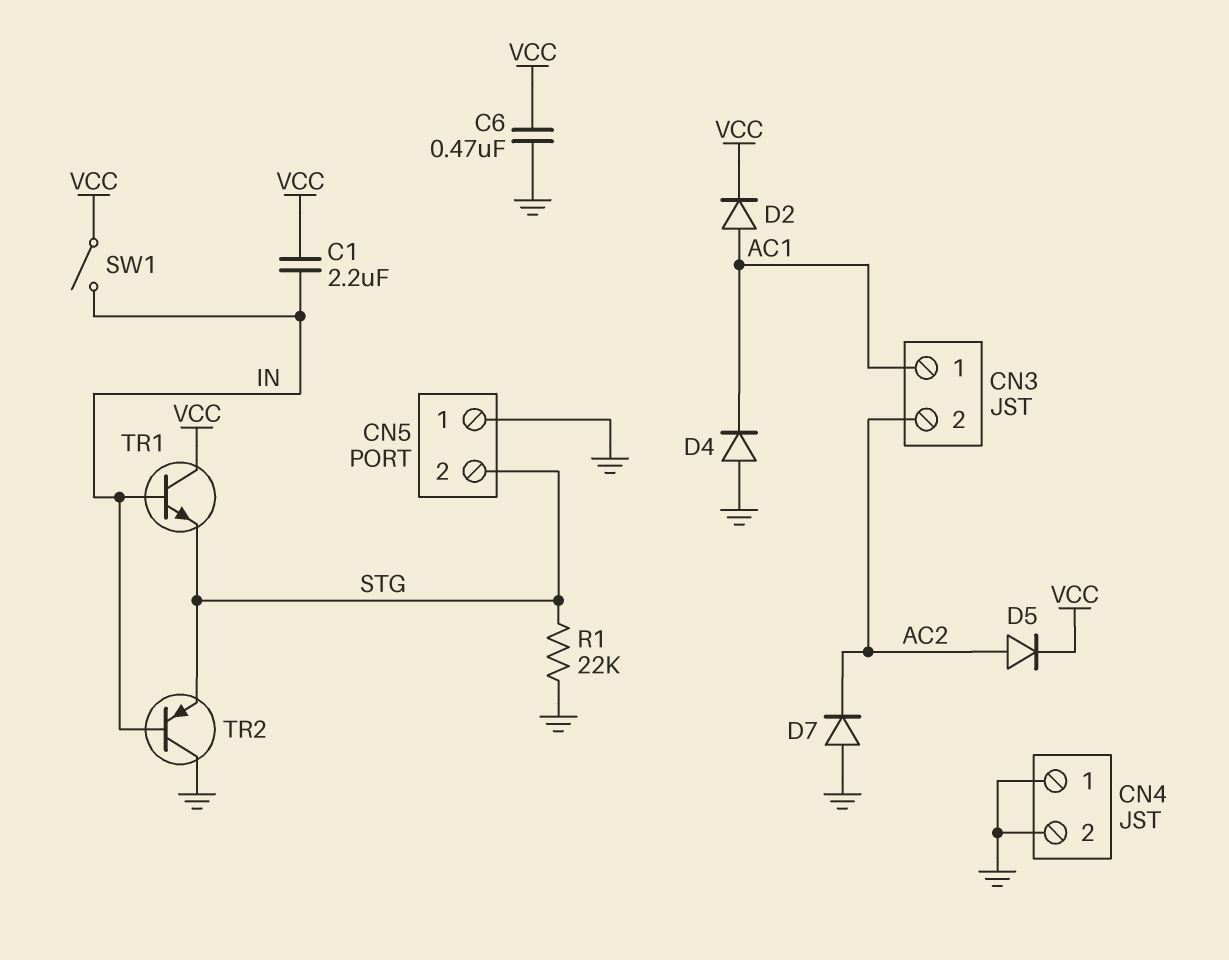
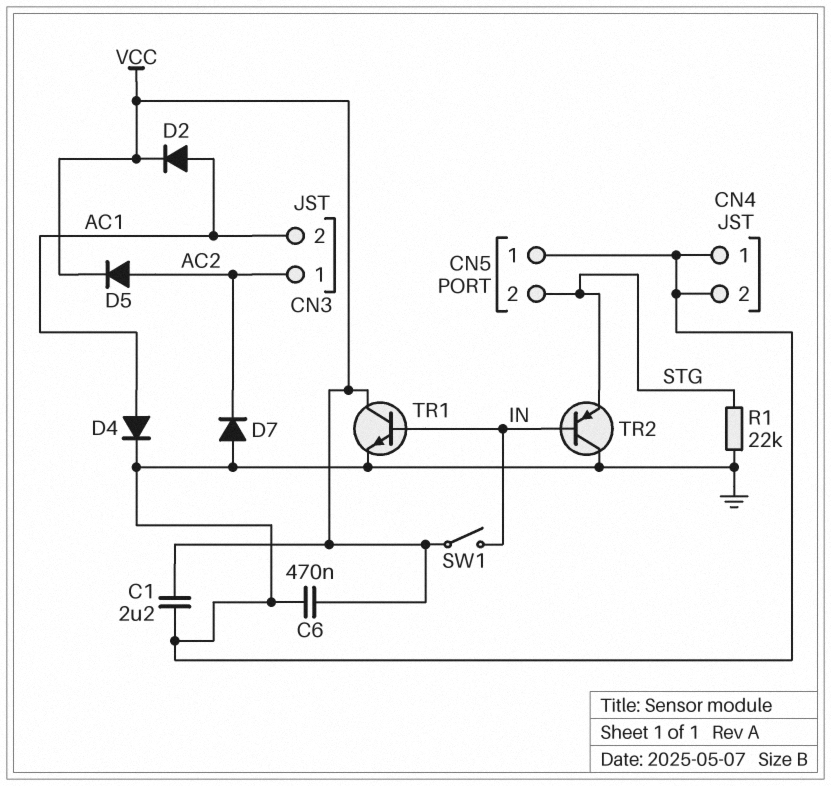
C1: 2.2uF (IN, VCC) -> 2.2uF (GND, VCC)
CN3 pin 1: AC1 -> AC2
CN3 pin 2: AC2 -> AC1
D4: diode (A GND, K AC1) -> diode (A AC1, K GND)
TR1: NPN (B IN, C VCC, E STG) -> NPN (B IN, C VCC, E GND)

